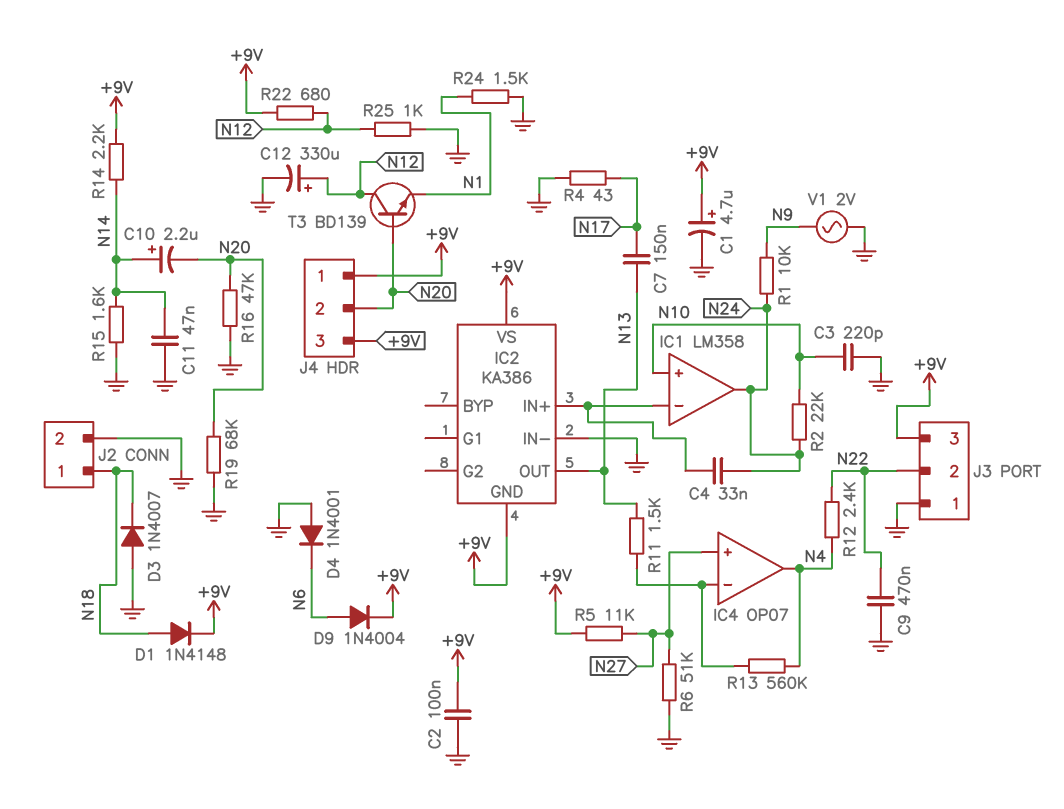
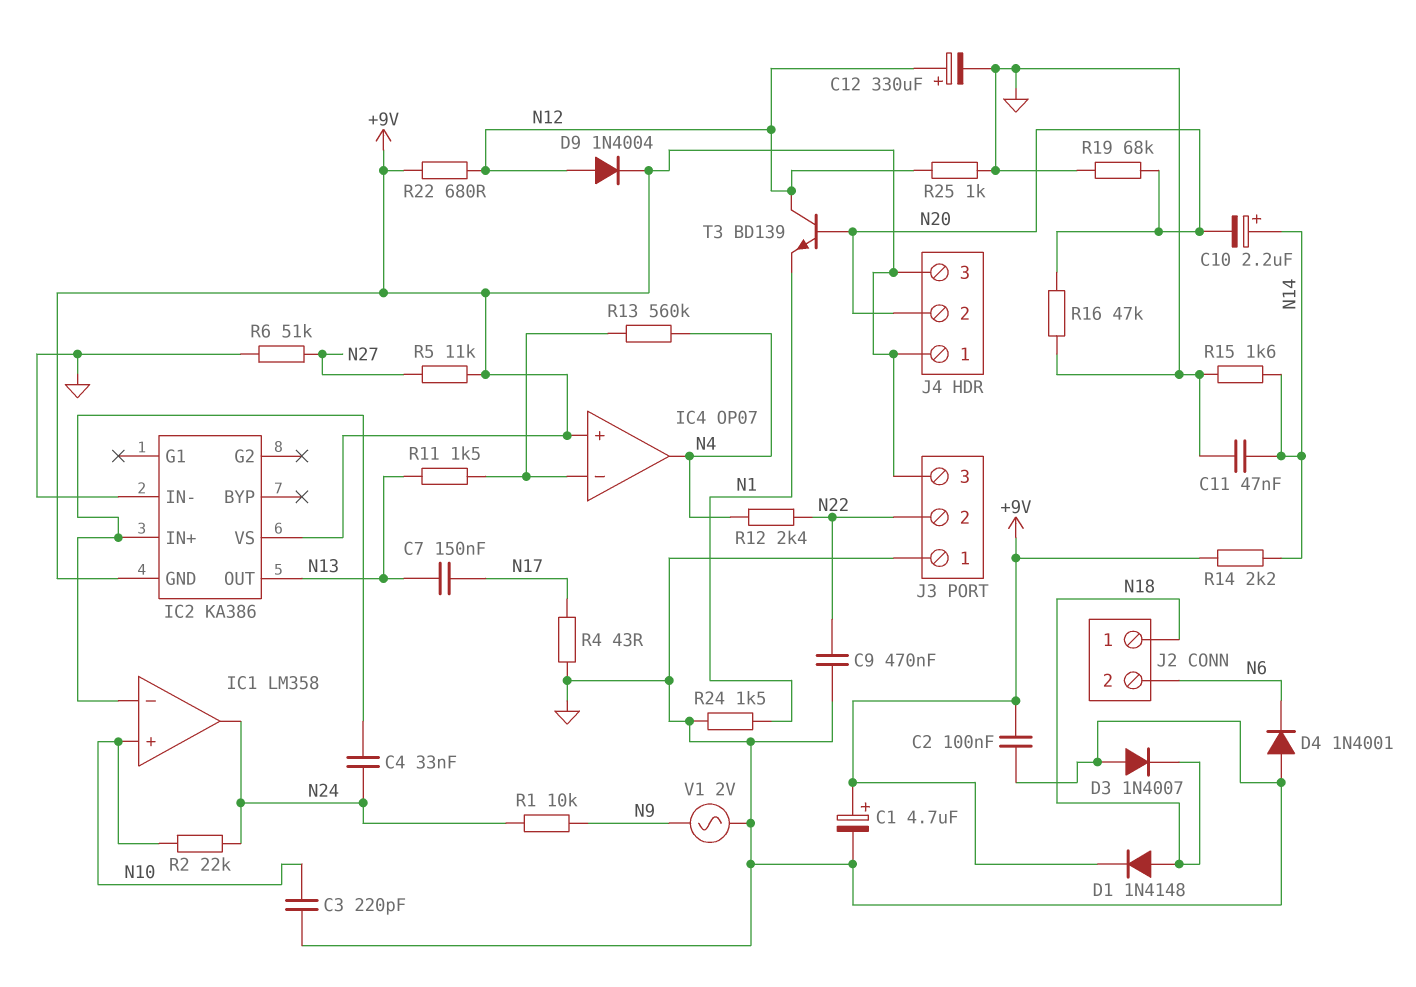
D9: diode 1N4004 (A N6, K +9V) -> diode 1N4004 (A N12, K +9V)
IC4 pin in+: N27 -> +9V
J2 pin 2: GND -> N6

